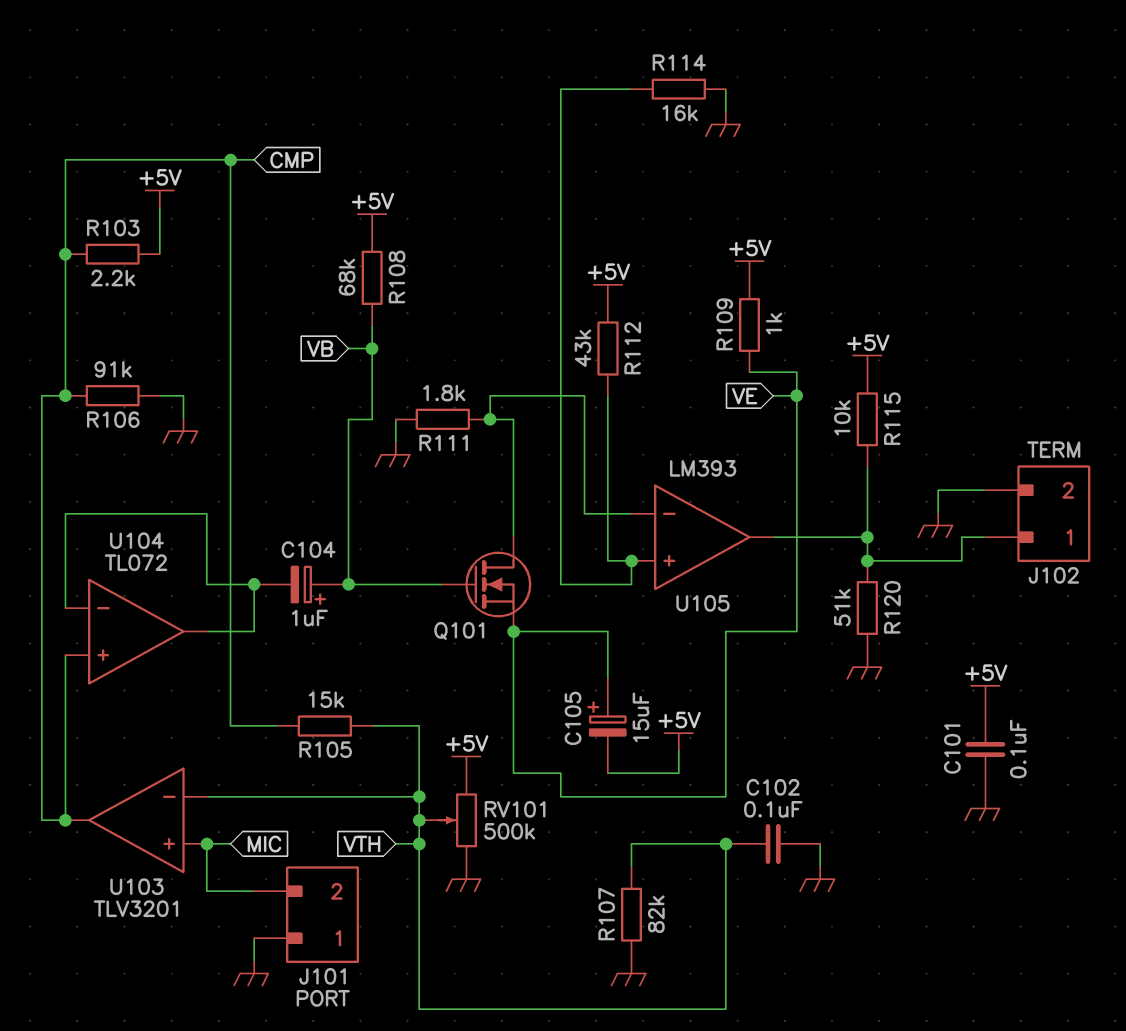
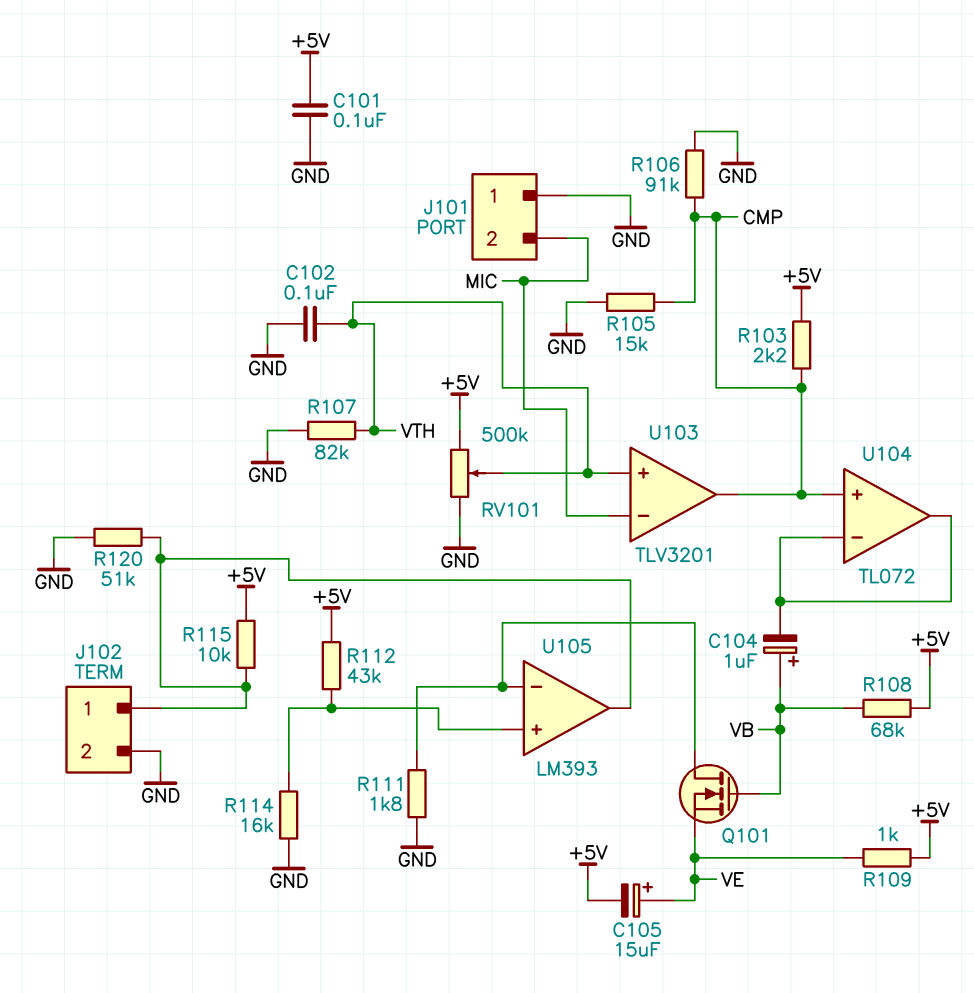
R105: 15k (CMP, VTH) -> 15k (CMP, GND)
U103 pin in+: MIC -> VTH
U103 pin in-: VTH -> MIC

